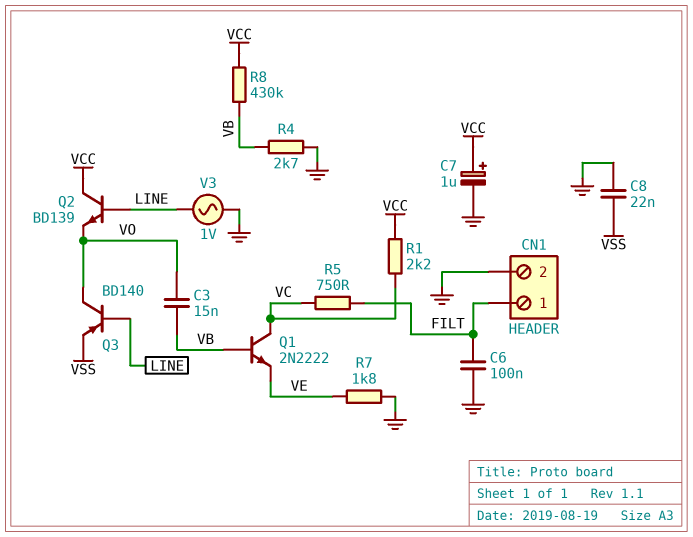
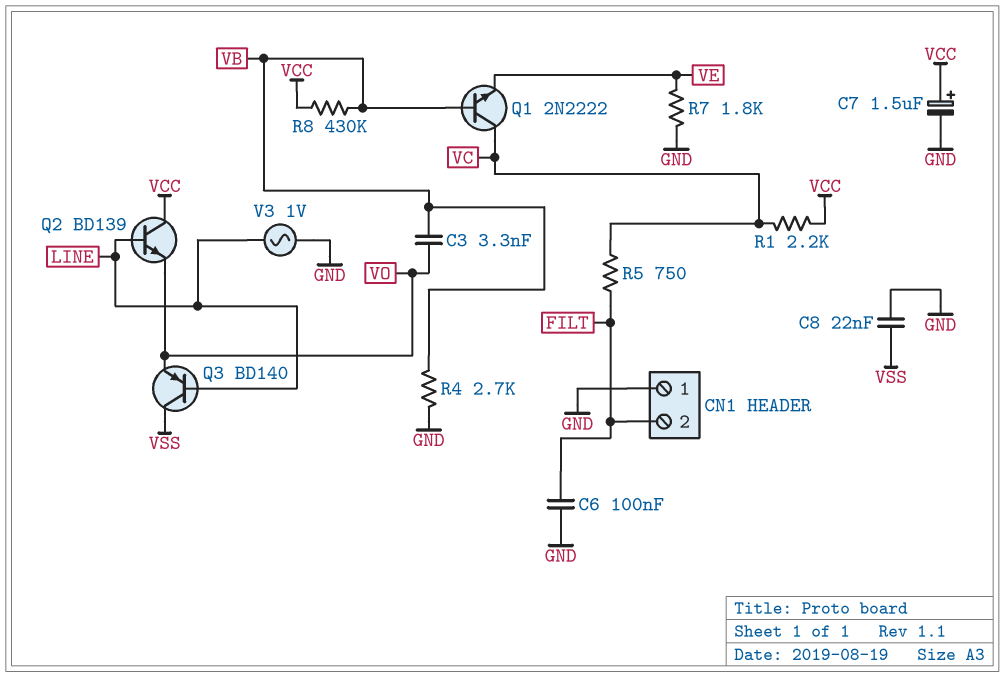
C3: 15nF (VB, VO) -> 3.3nF (VB, VO)
C7: 1uF (plus VCC, minus GND) -> 1.5uF (plus VCC, minus GND)
CN1 pin 1: FILT -> GND
CN1 pin 2: GND -> FILT
Q3: PNP BD140 (B LINE, C VO, E VSS) -> PNP BD140 (B LINE, C VSS, E VO)

